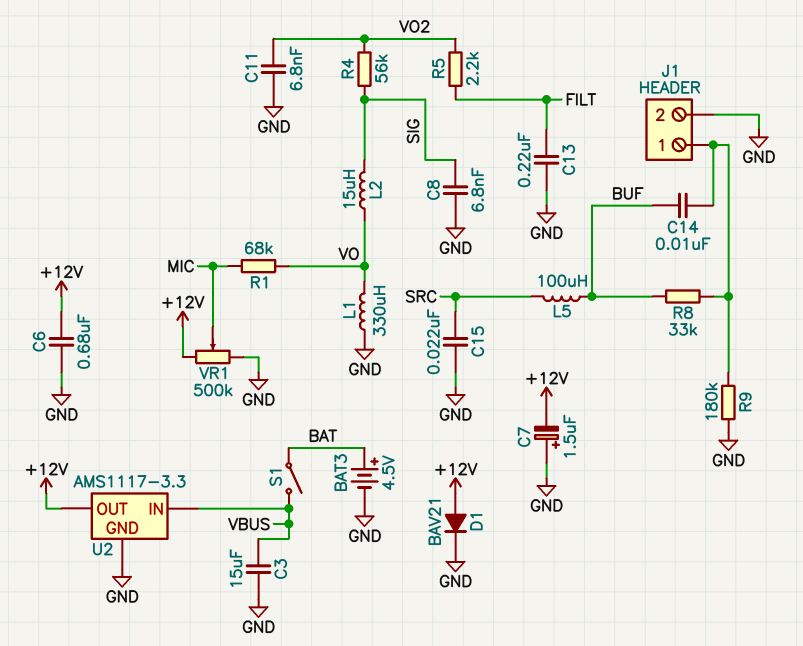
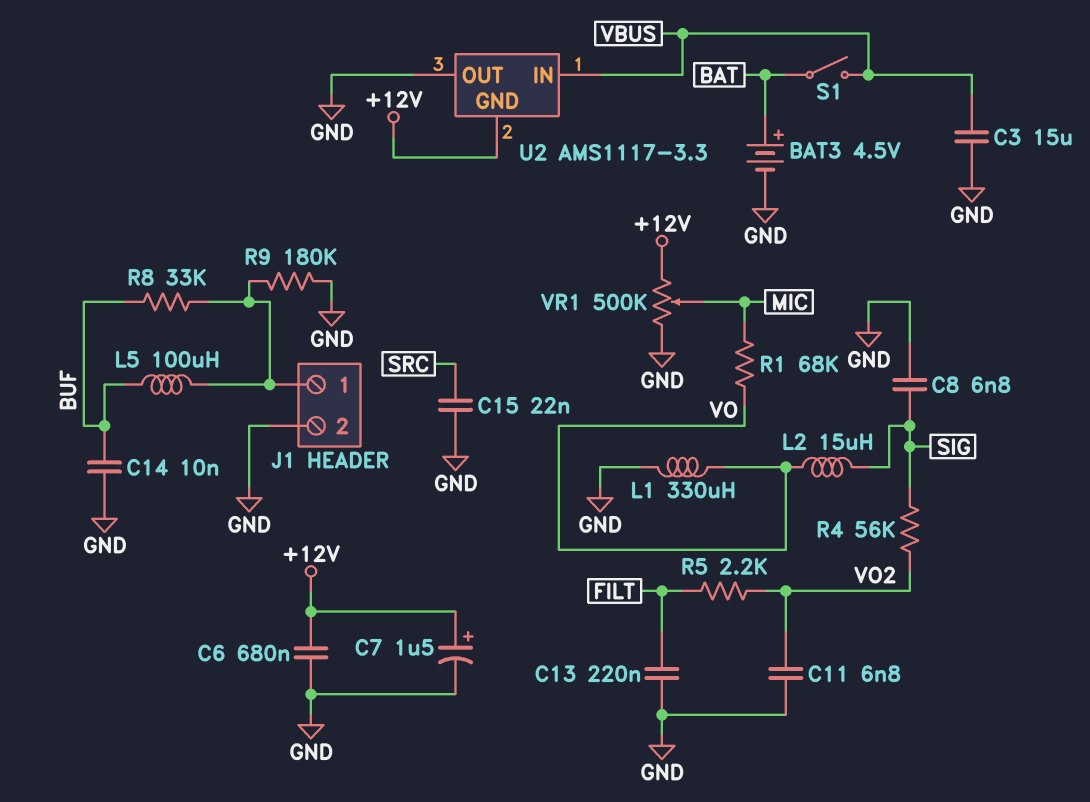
C7: 1.5uF (plus GND, minus +12V) -> 1.5uF (plus +12V, minus GND)
C14: 10nF (BUF, J1/1) -> 10nF (BUF, GND)
D1: diode BAV21 (A +12V, K GND) -> none
L5: 100uH (BUF, SRC) -> 100uH (BUF, J1/1)
U2 pin GND: GND -> +12V
U2 pin OUT: +12V -> GND

